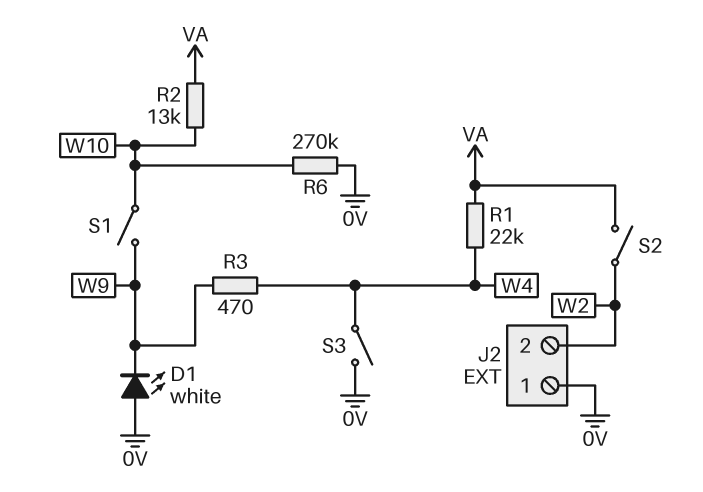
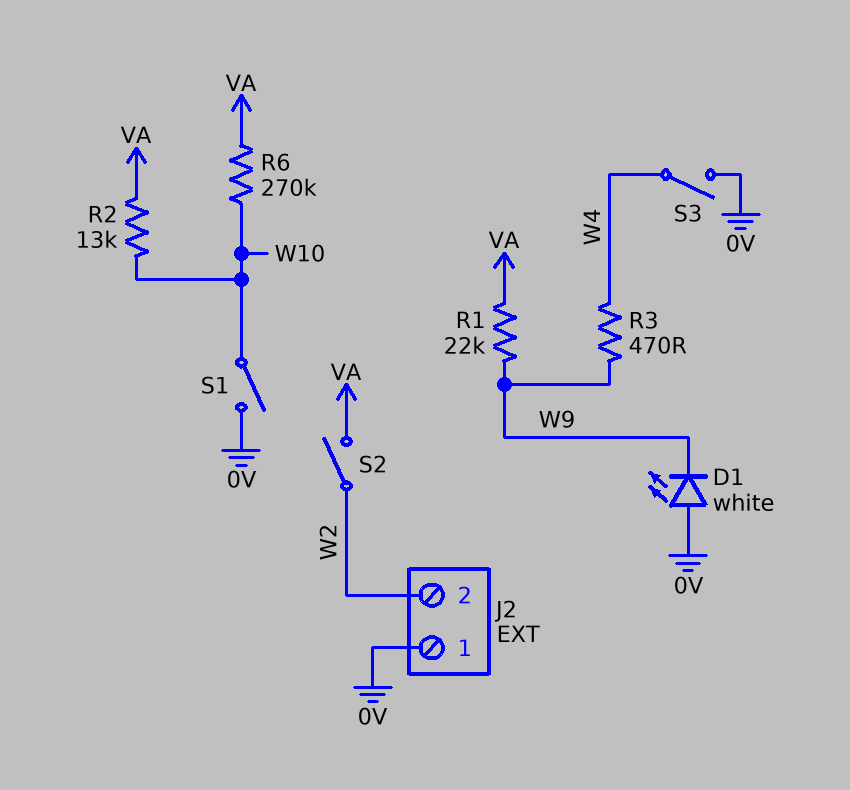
R1: 22k (VA, W4) -> 22k (VA, W9)
R6: 270k (0V, W10) -> 270k (VA, W10)
S1: switch (W9, W10) -> switch (0V, W10)

